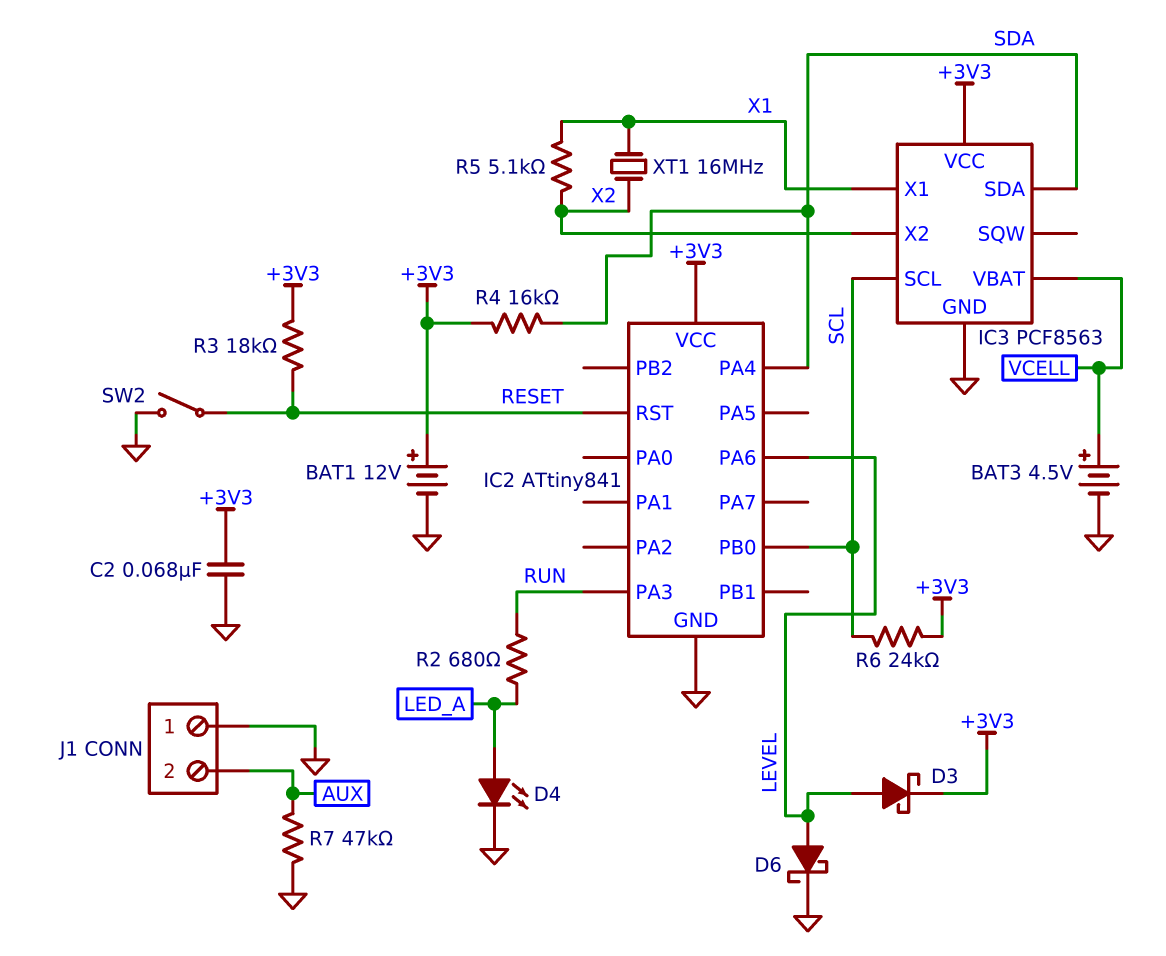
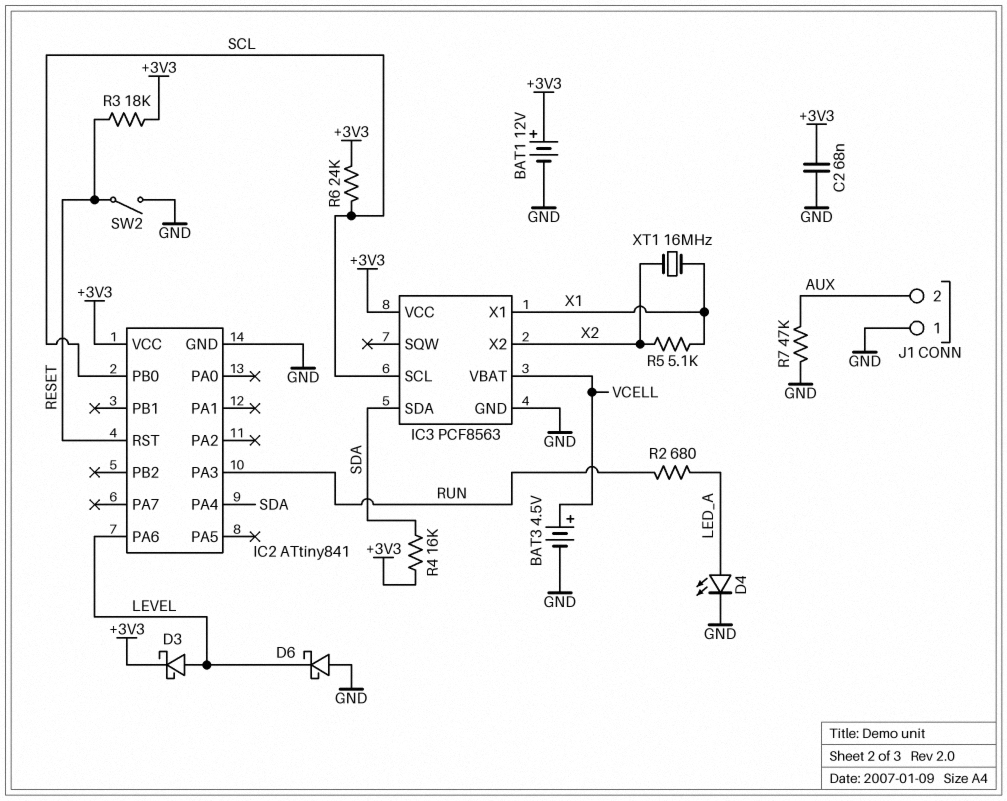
D6: schottky (A LEVEL, K GND) -> schottky (A GND, K LEVEL)

